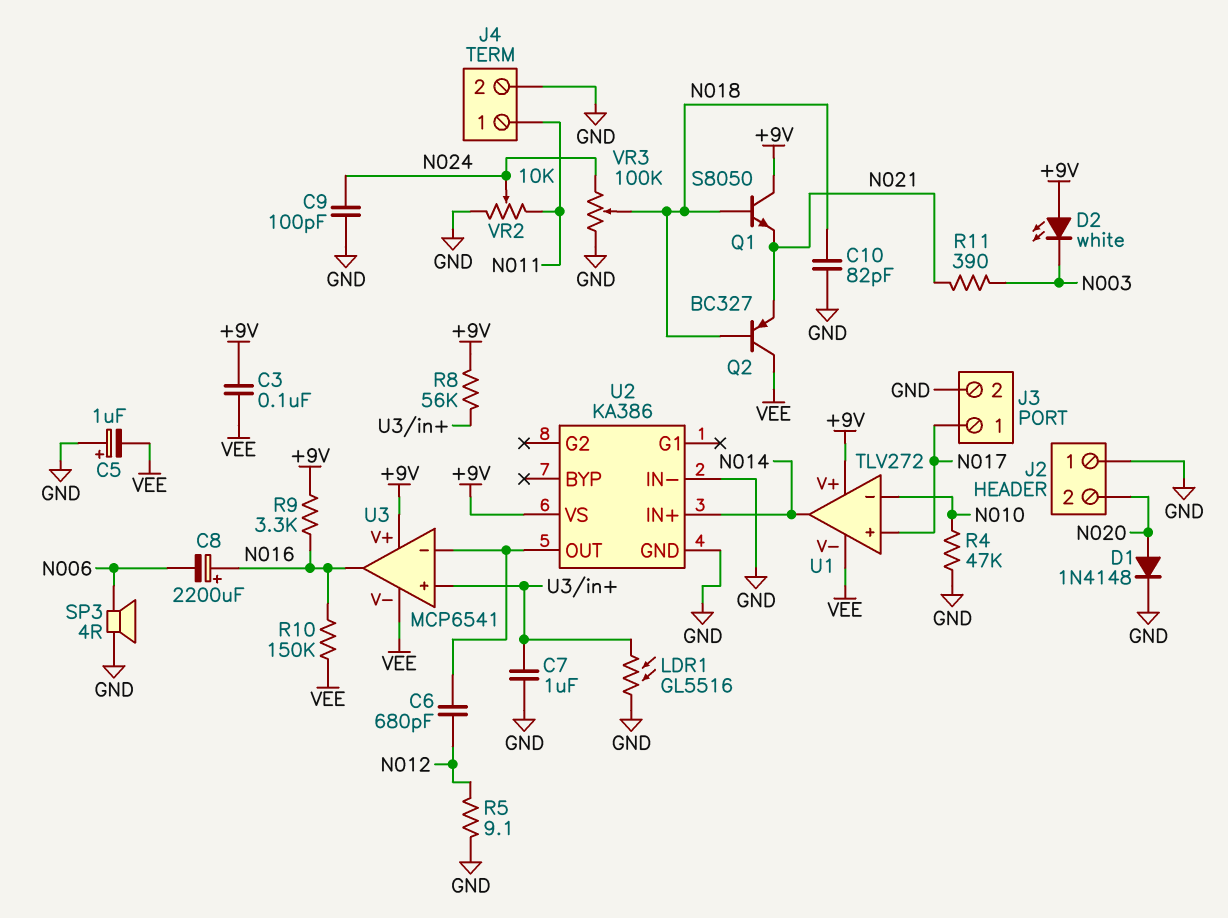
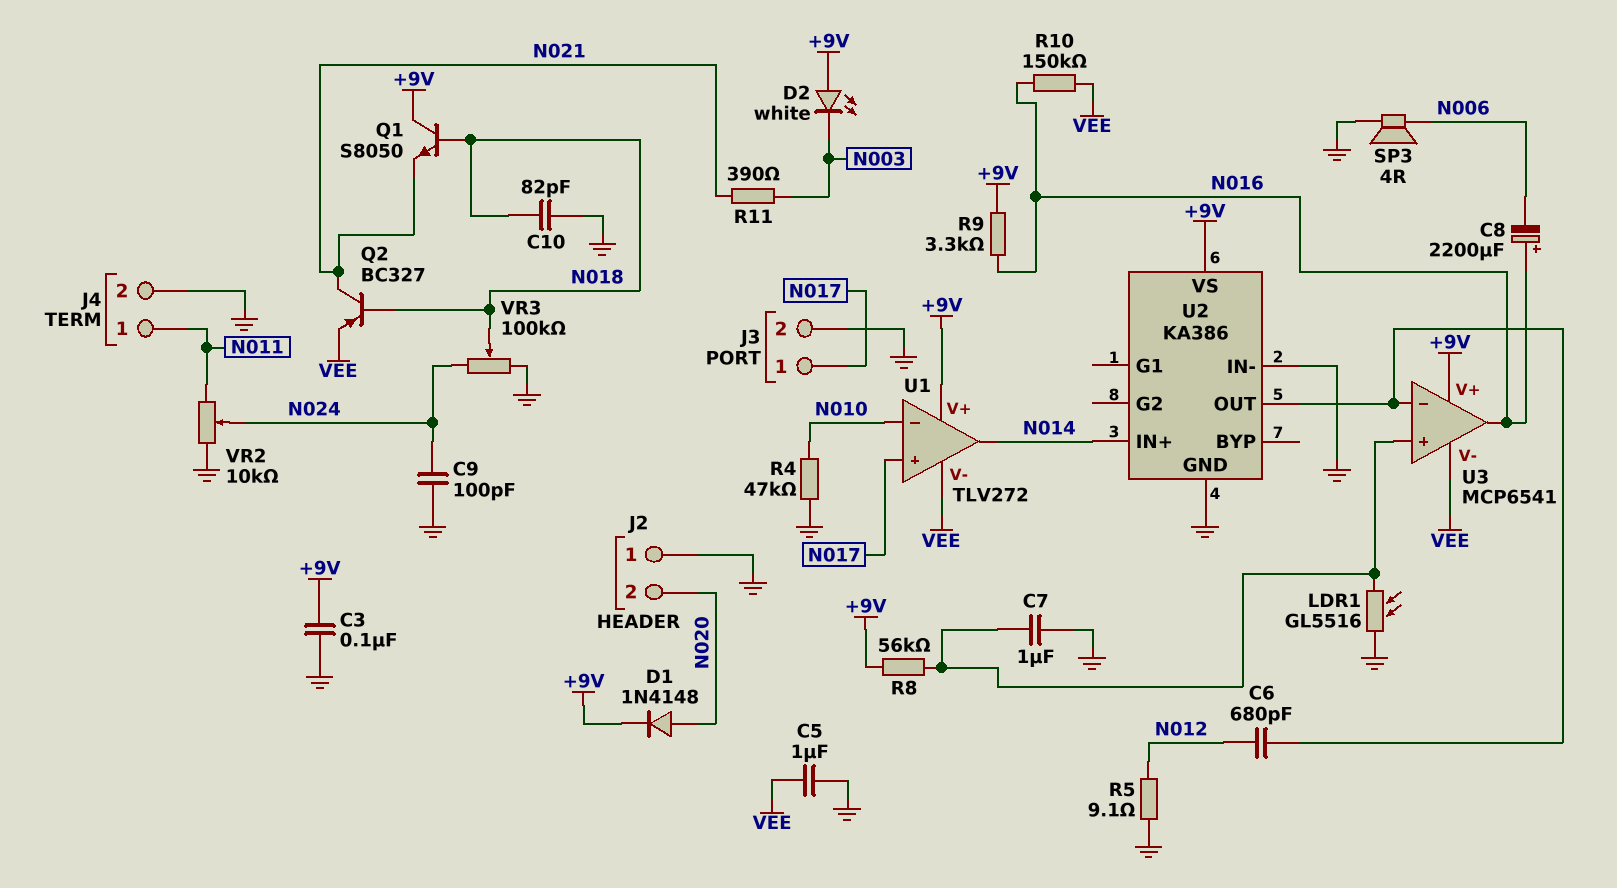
C3: 100nF (+9V, VEE) -> 100nF (+9V, GND)
C5: 1uF (plus GND, minus VEE) -> 1uF (GND, VEE)
D1: diode 1N4148 (A N020, K GND) -> diode 1N4148 (A N020, K +9V)
Q2: PNP BC327 (B N018, C VEE, E N021) -> PNP BC327 (B N018, C N021, E VEE)

